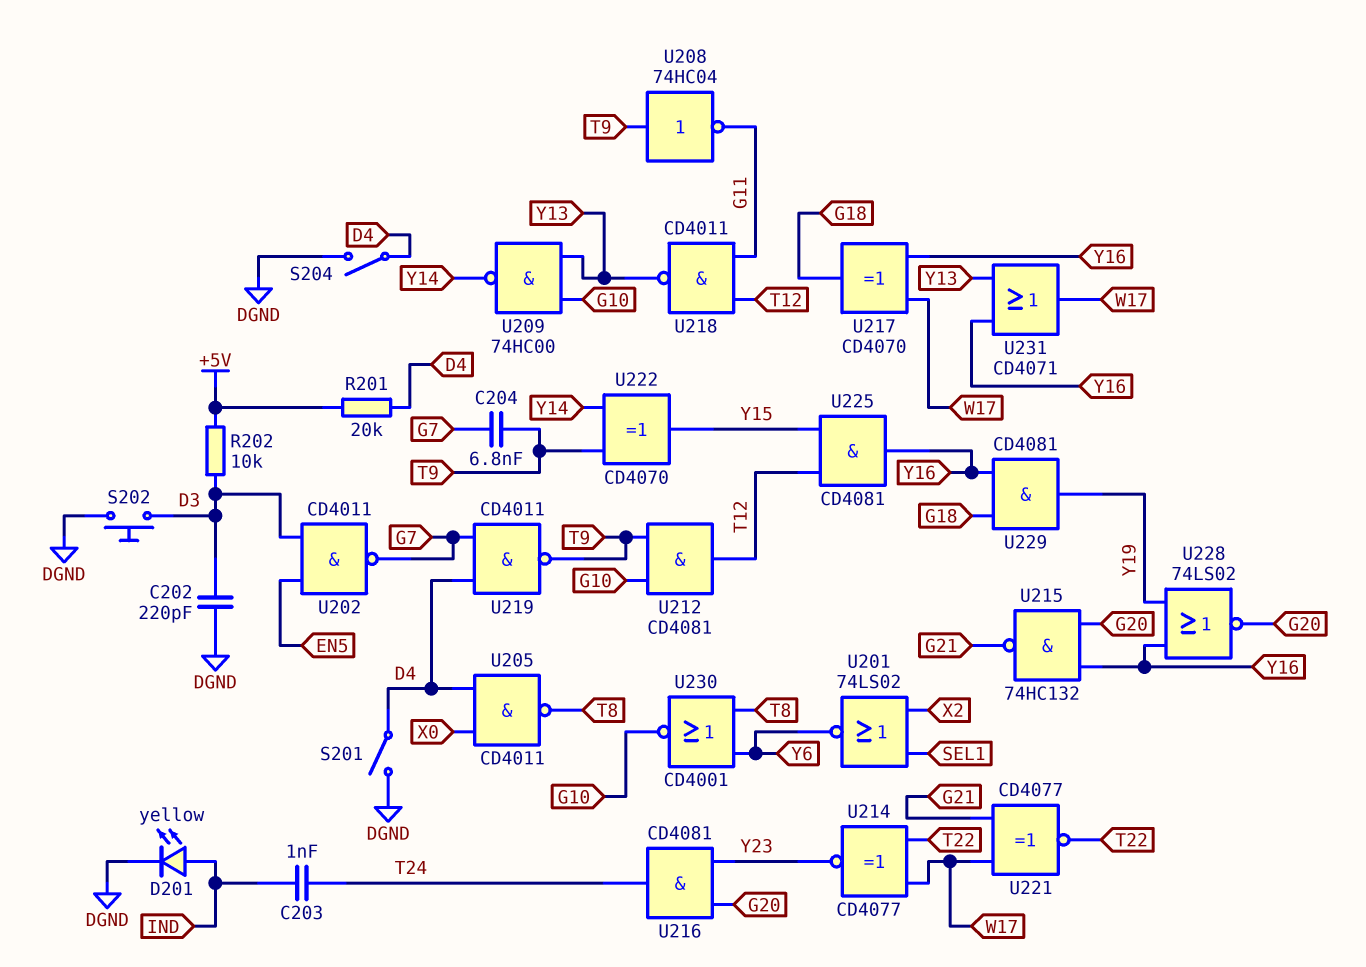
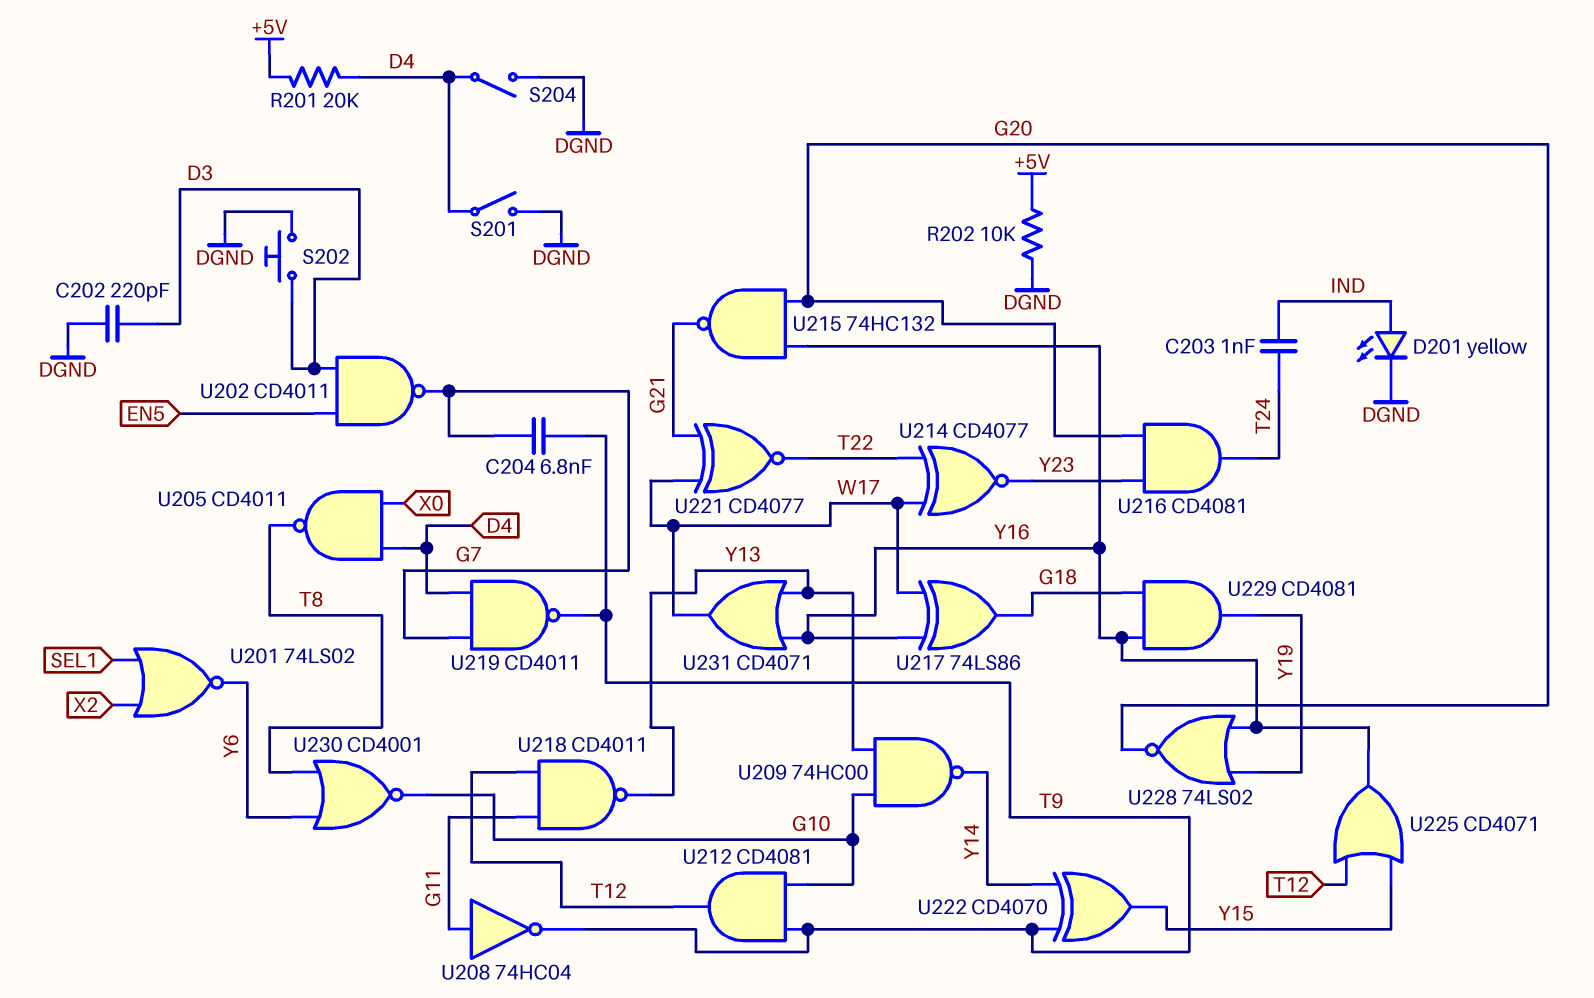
R202: 10k (+5V, D3) -> 10k (+5V, DGND)
U208: NOT 74HC04 (in T9, out G11) -> NOT 74HC04 (in G11, out T9)
U217: XOR CD4070 (in W17, in Y16, out G18) -> XOR 74LS86 (in W17, in Y16, out G18)
U225: AND CD4081 (in T12, in Y15, out Y16) -> OR CD4071 (in T12, in Y15, out Y16)

